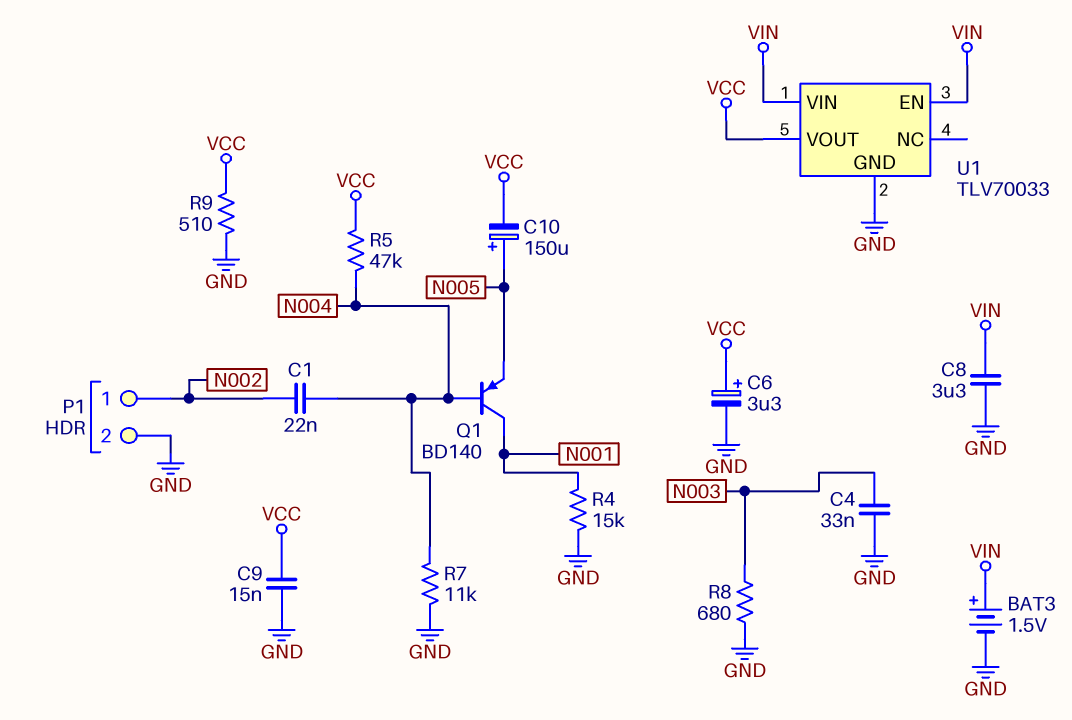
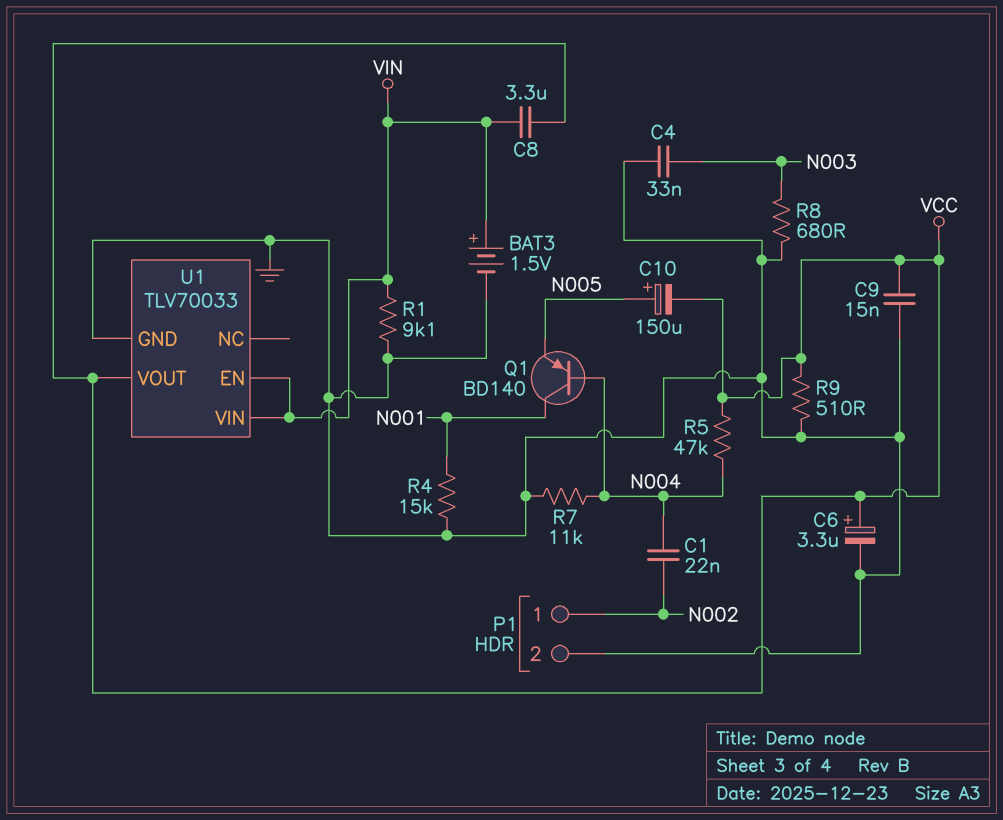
C8: 3.3uF (GND, VIN) -> 3.3uF (VCC, VIN)
R1: none -> 9.1k (GND, VIN)

